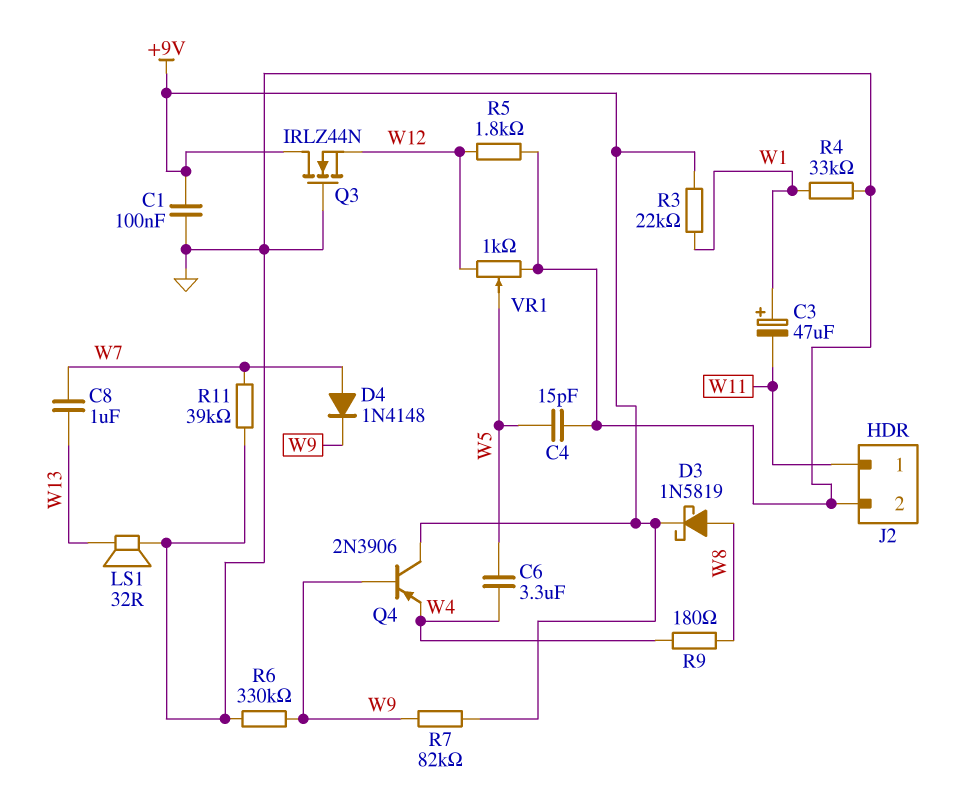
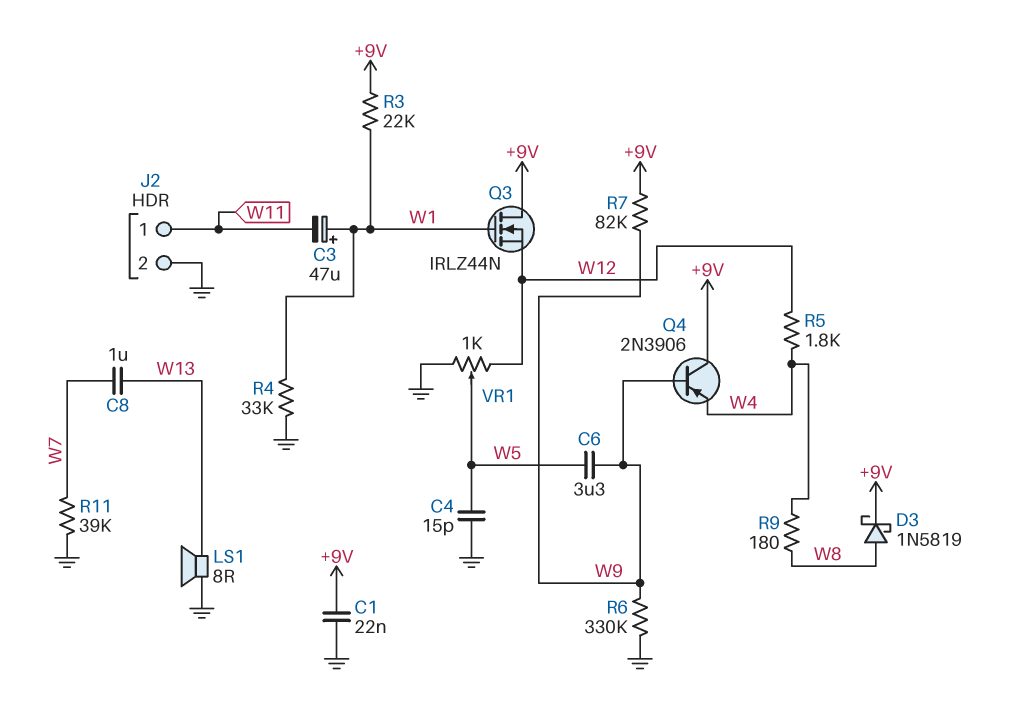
C1: 100nF (+9V, GND) -> 22nF (+9V, GND)
C6: 3.3uF (W4, W5) -> 3.3uF (W5, W9)
D4: diode 1N4148 (A W7, K W9) -> none
LS1: speaker 32R (GND, W13) -> speaker 8R (GND, W13)
Q3: NMOS IRLZ44N (G GND, D +9V, S W12) -> NMOS IRLZ44N (G W1, D +9V, S W12)
R5: 1.8k (GND, W12) -> 1.8k (W4, W12)

